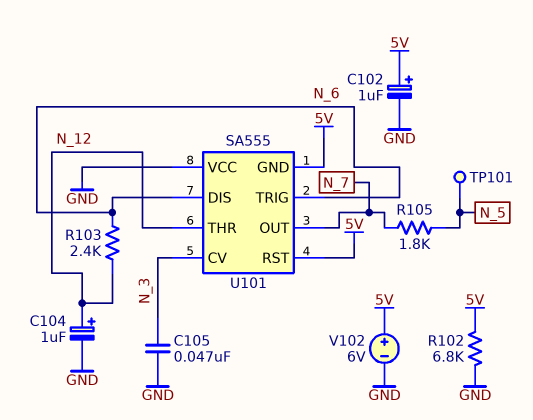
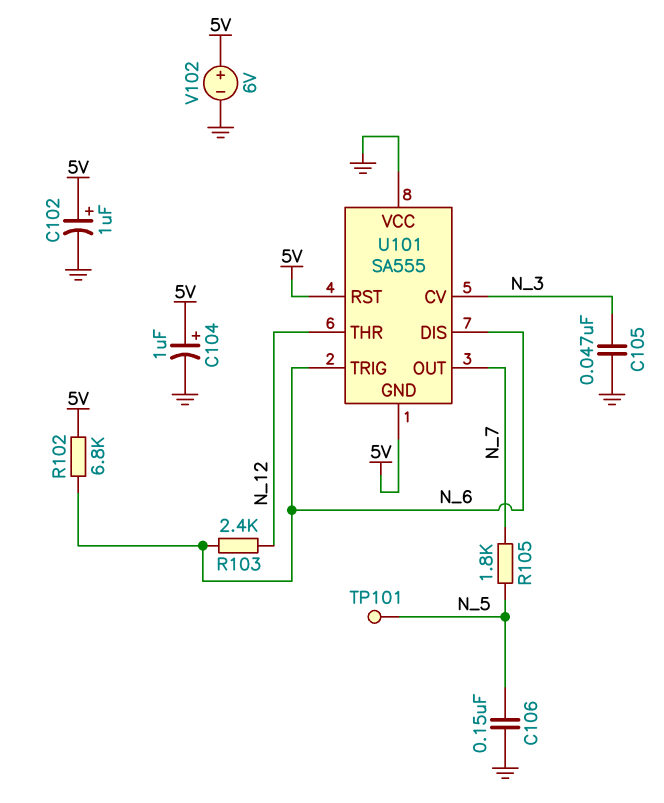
C104: 1uF (plus N_12, minus GND) -> 1uF (plus 5V, minus GND)
C106: none -> 150nF (GND, N_5)
R102: 6.8k (5V, GND) -> 6.8k (5V, N_6)

